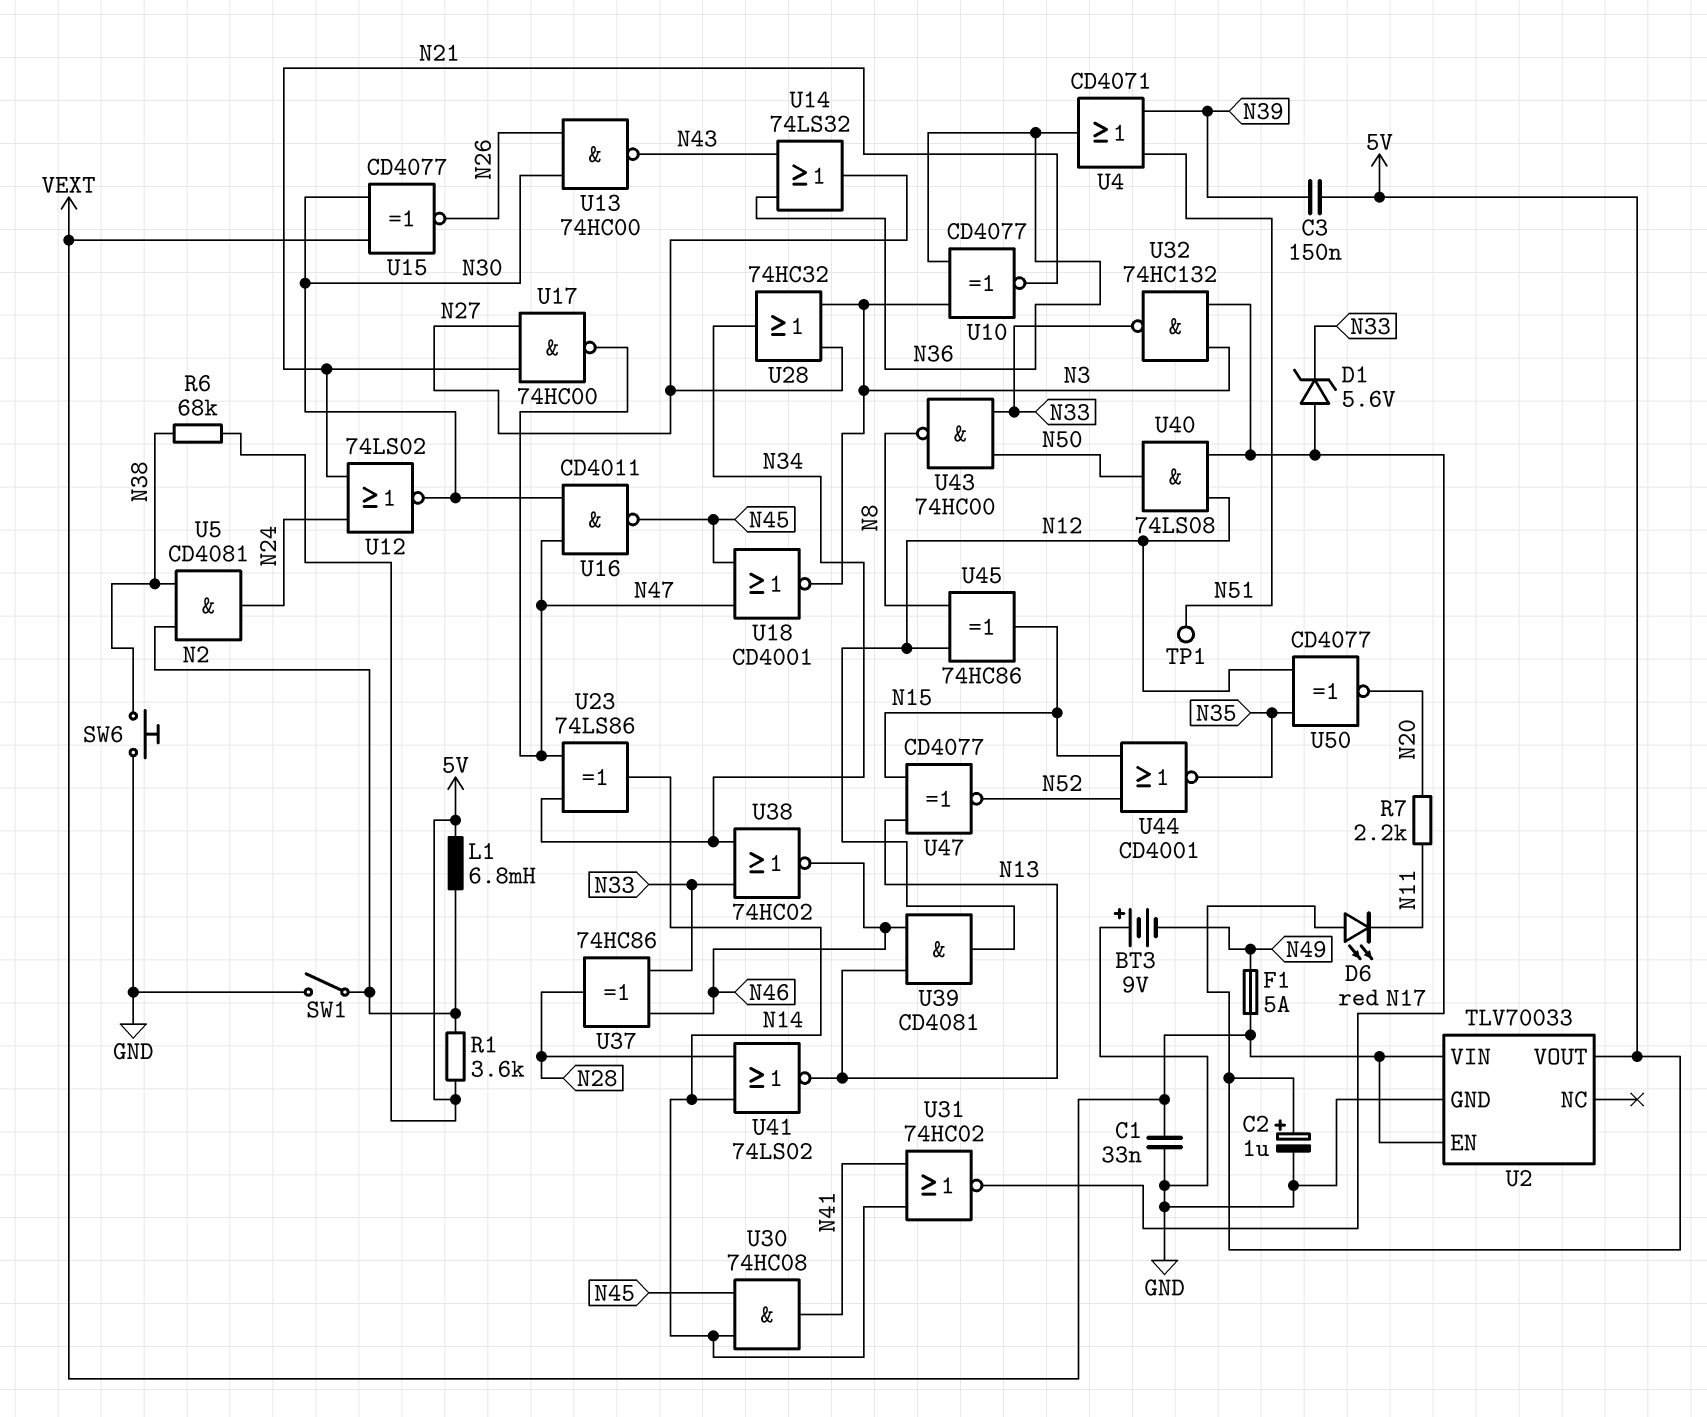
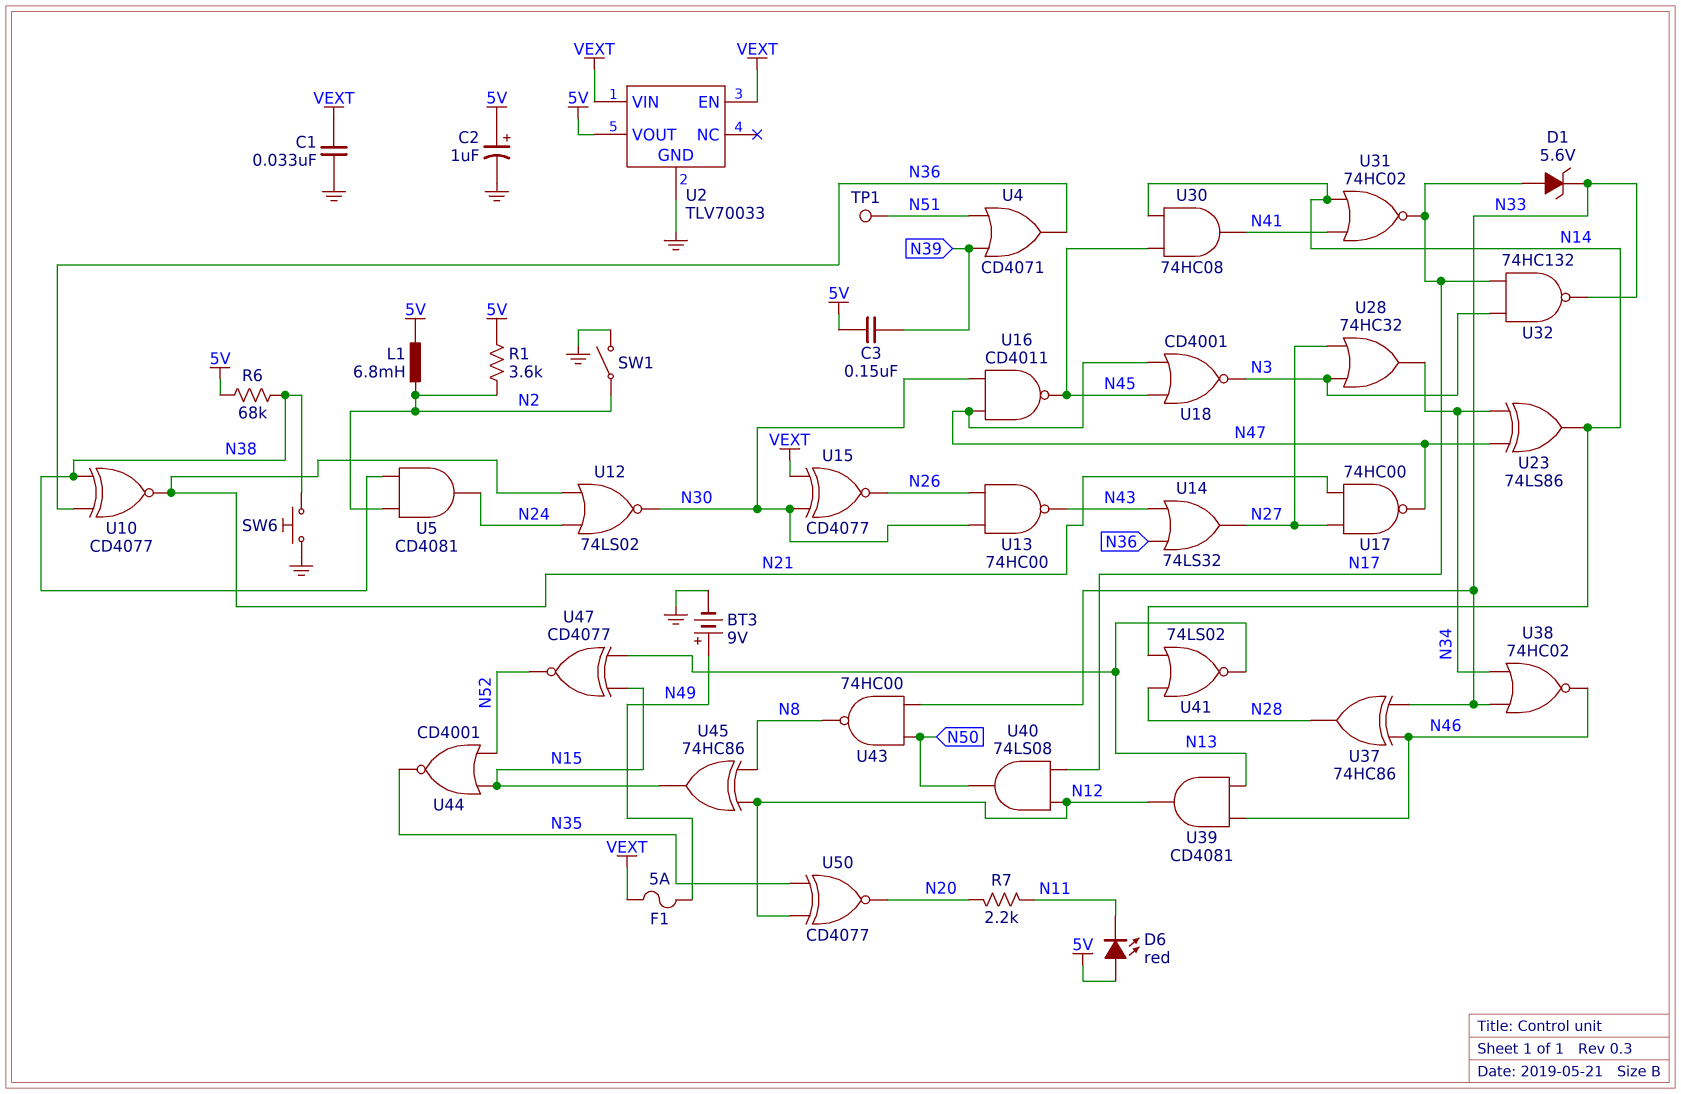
BT3: 9V (plus GND, minus N49) -> 9V (plus N49, minus GND)
U10: XNOR CD4077 (in N3, in N36, out N21) -> XNOR CD4077 (in N36, in N38, out N21)

